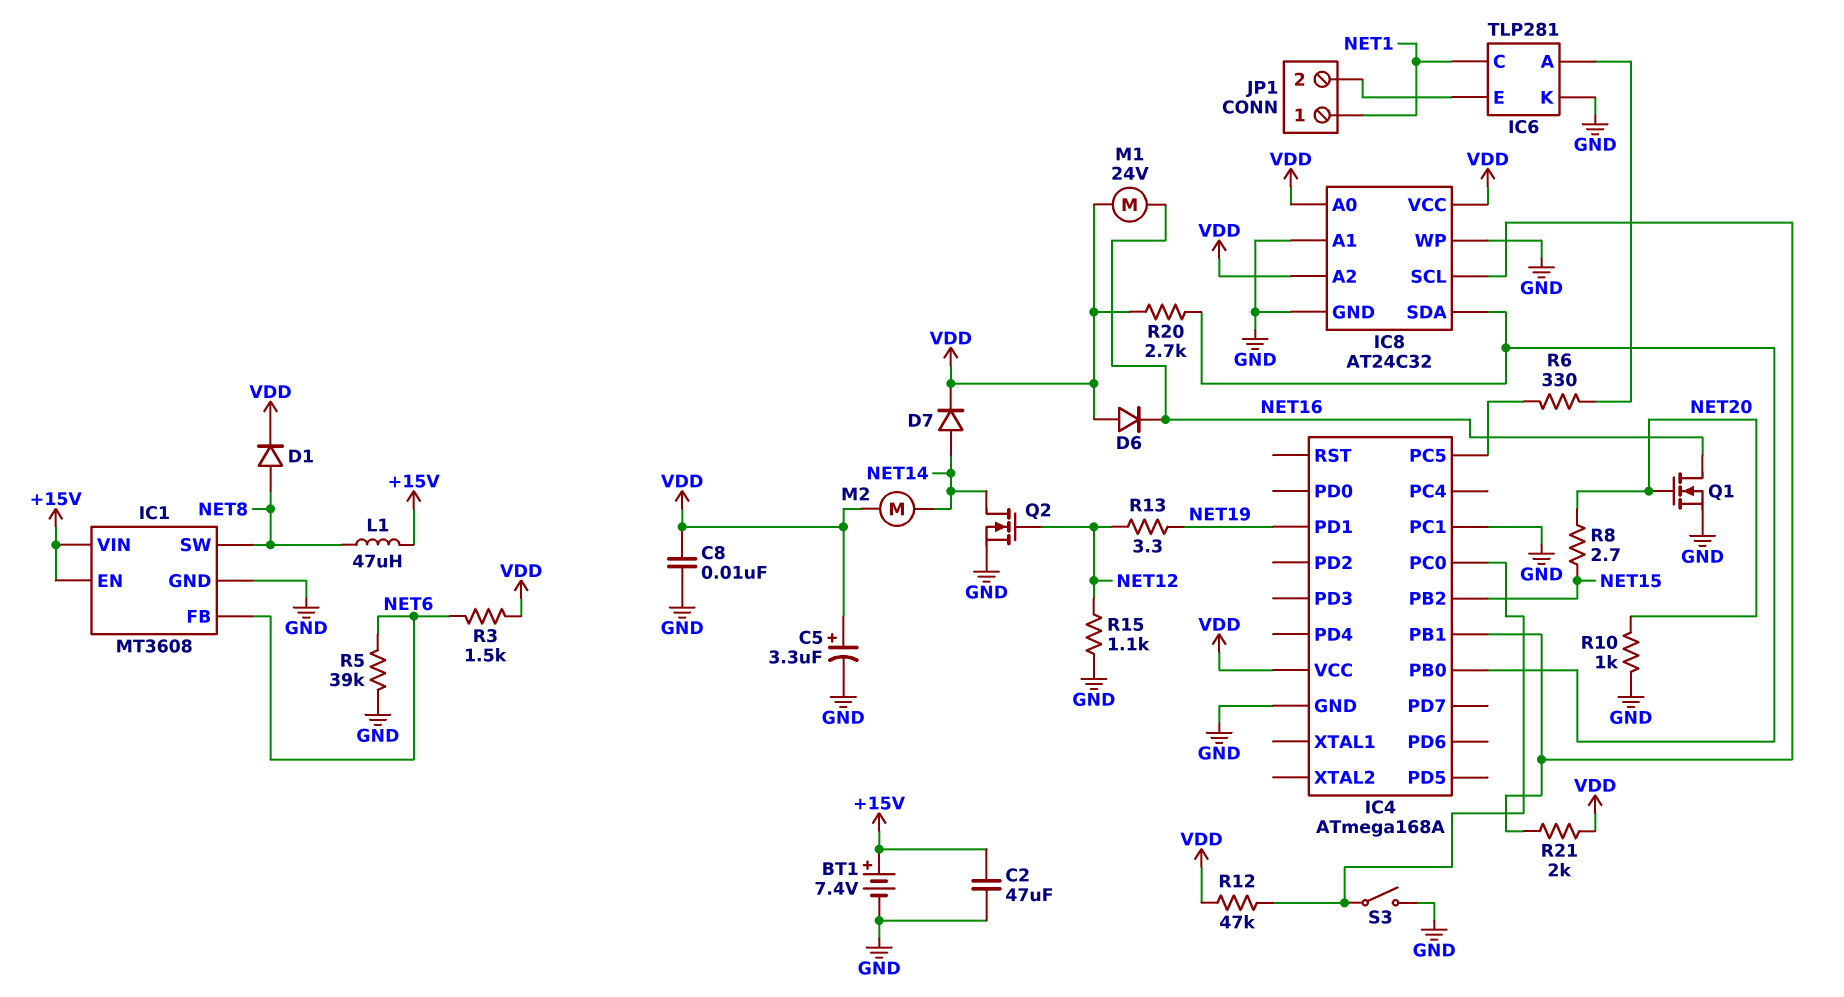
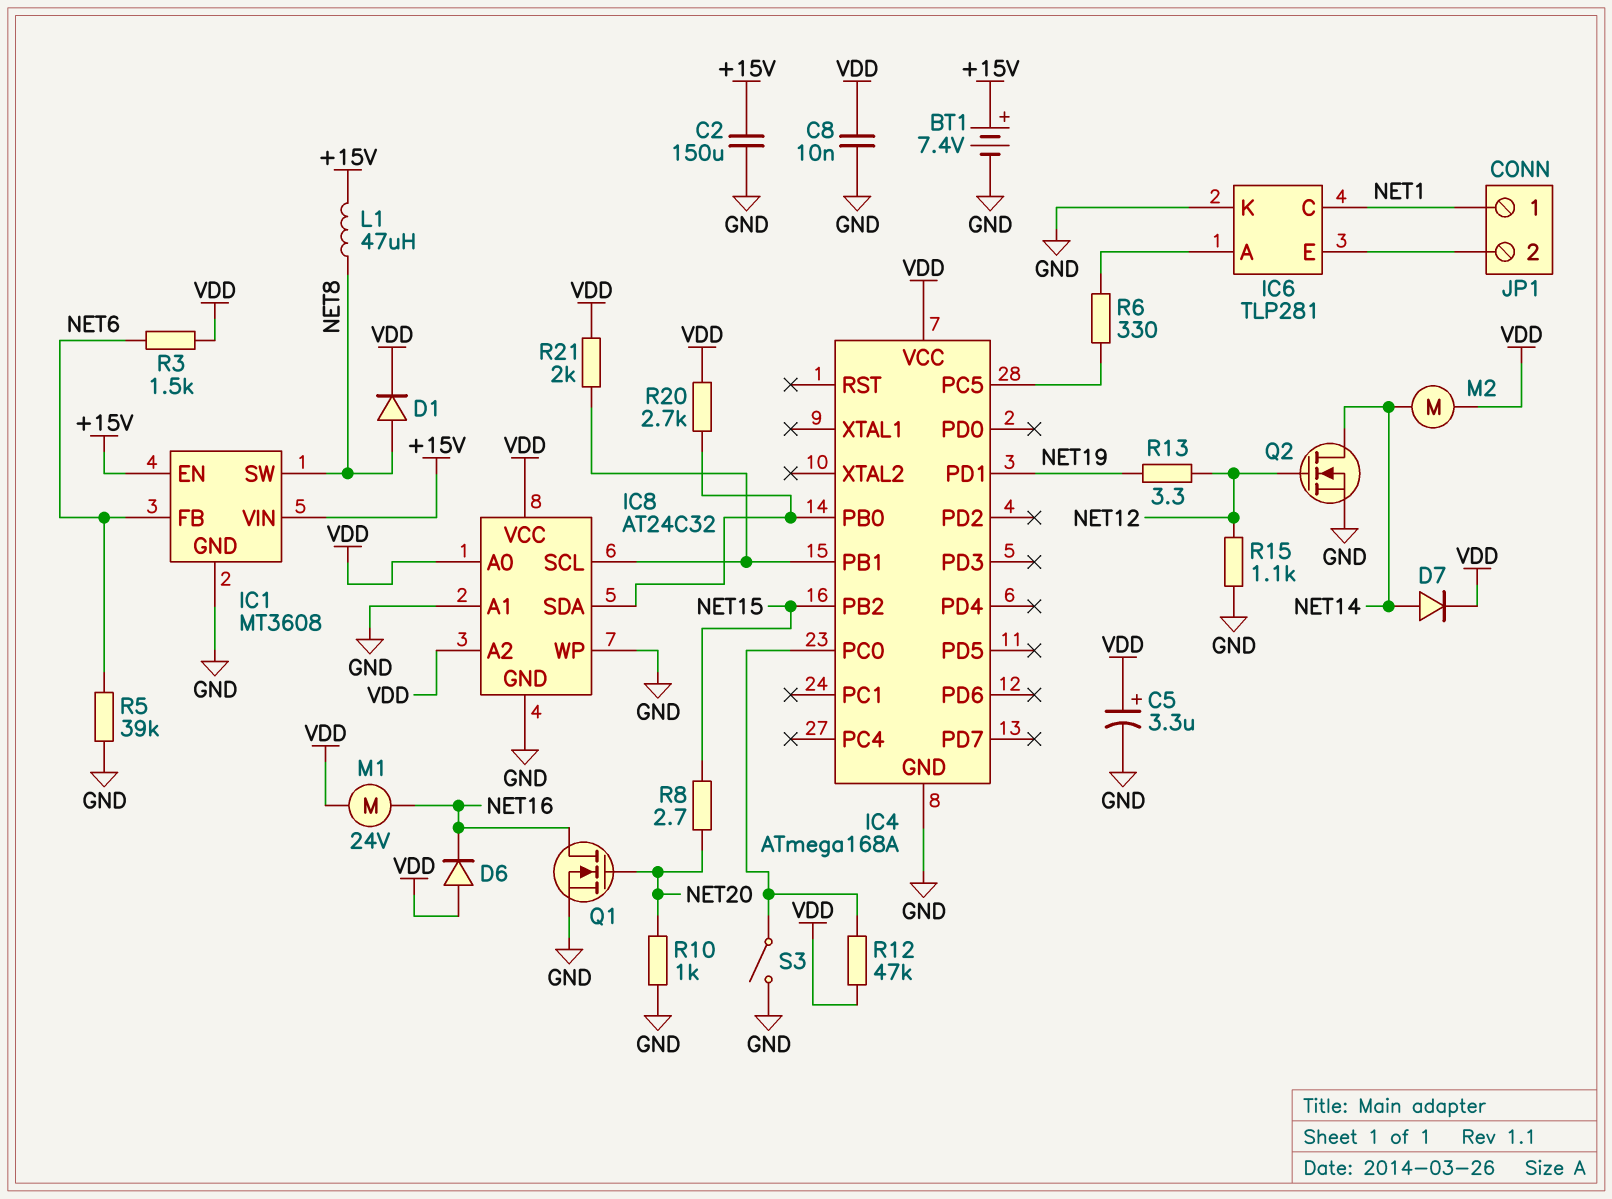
C2: 47uF (+15V, GND) -> 150uF (+15V, GND)
IC4 pin PC1: GND -> none

